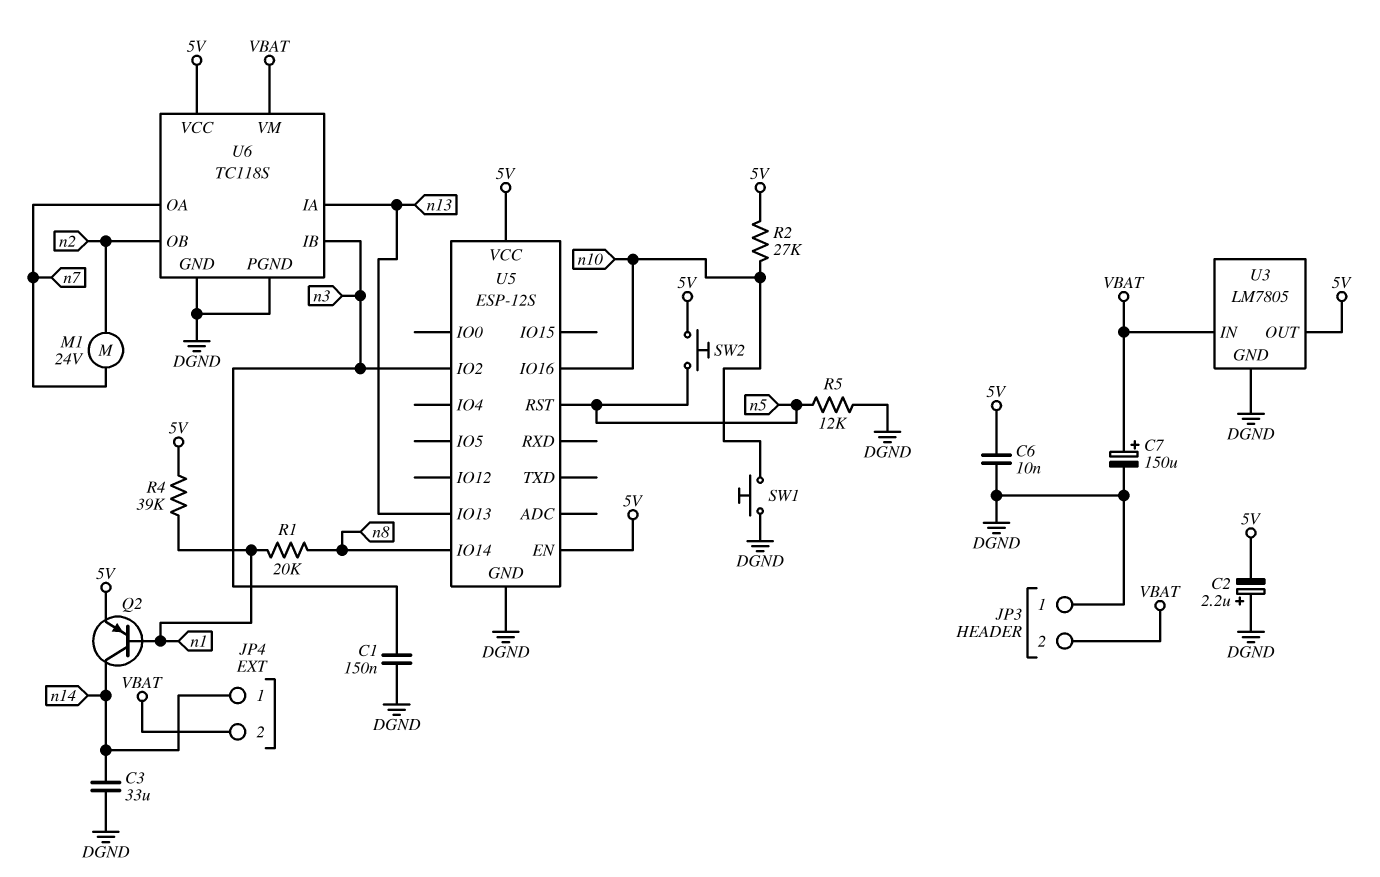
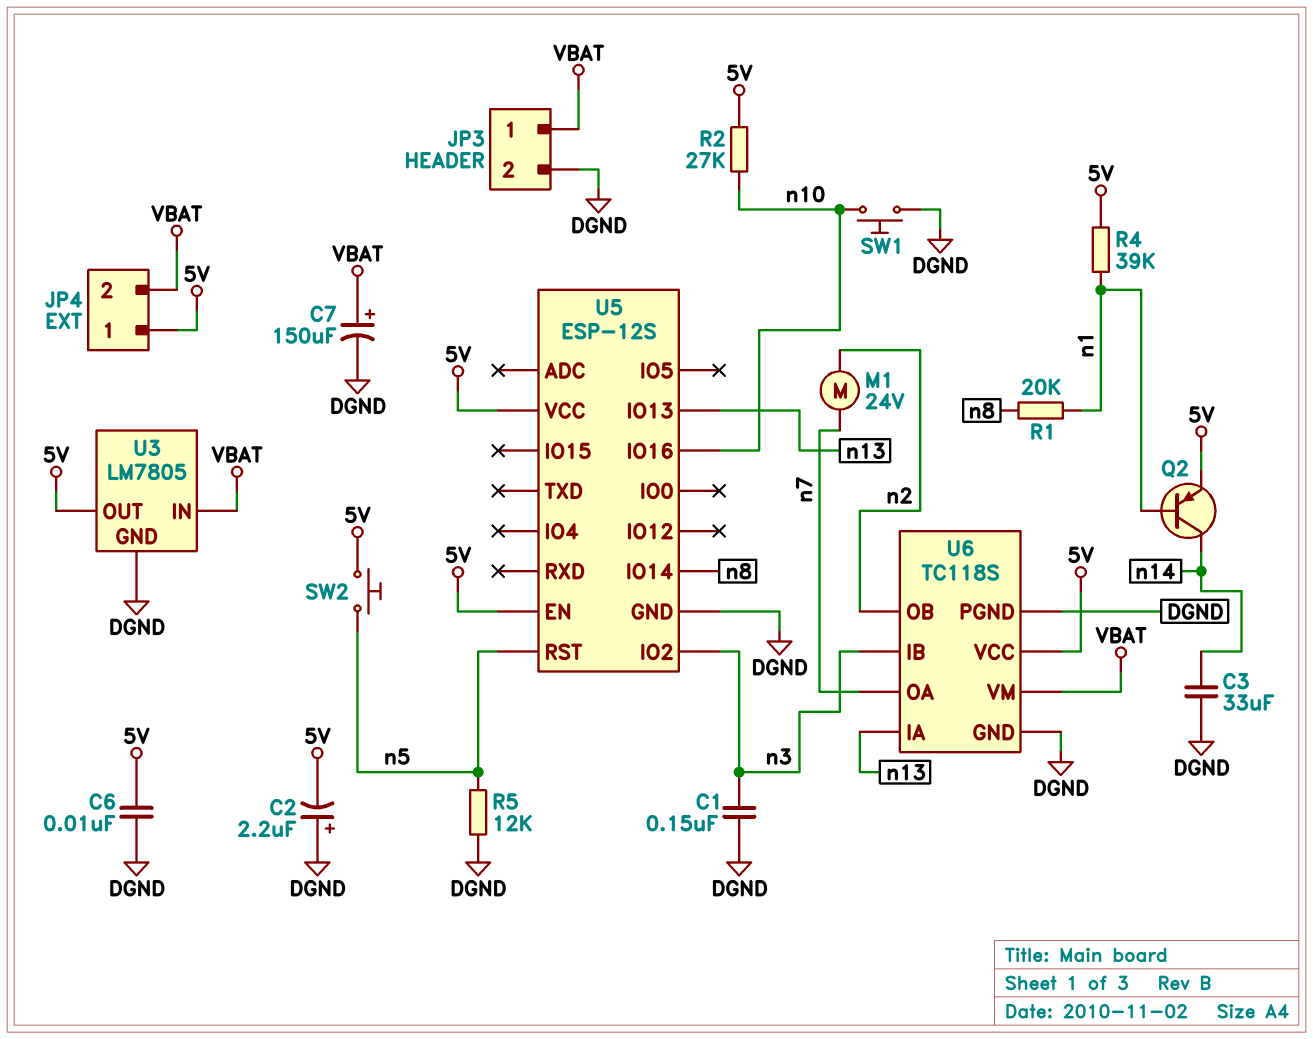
JP3 pin 1: DGND -> VBAT
JP3 pin 2: VBAT -> DGND
JP4 pin 1: n14 -> 5V

